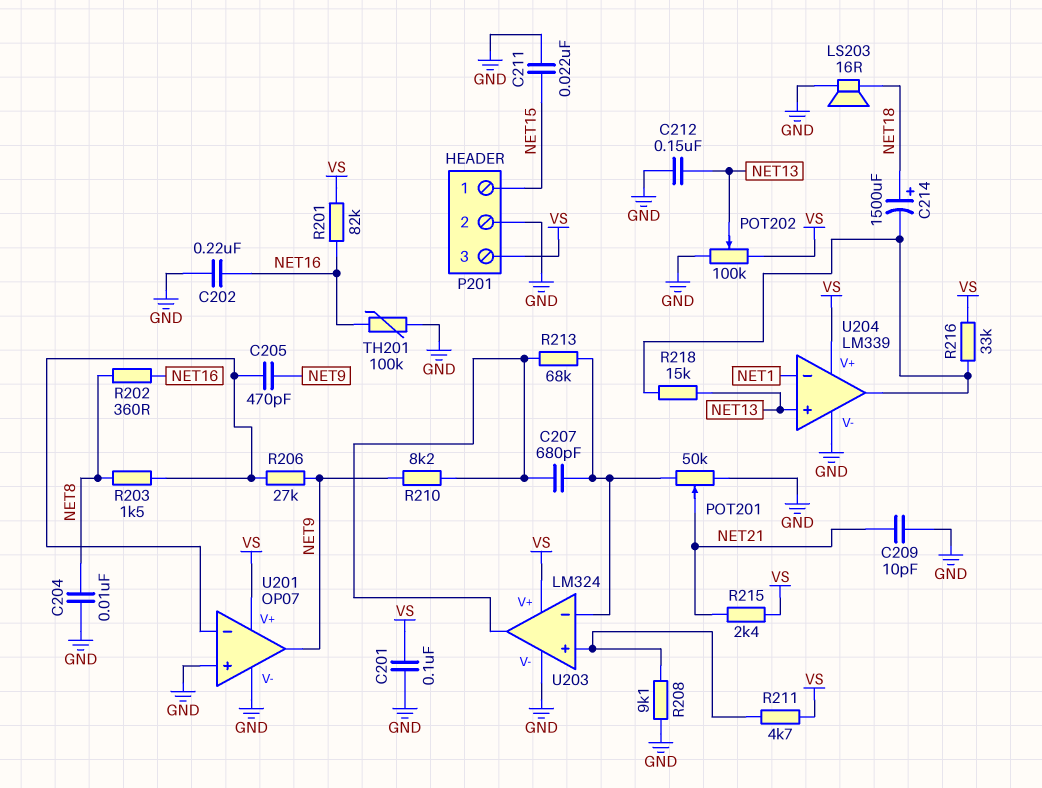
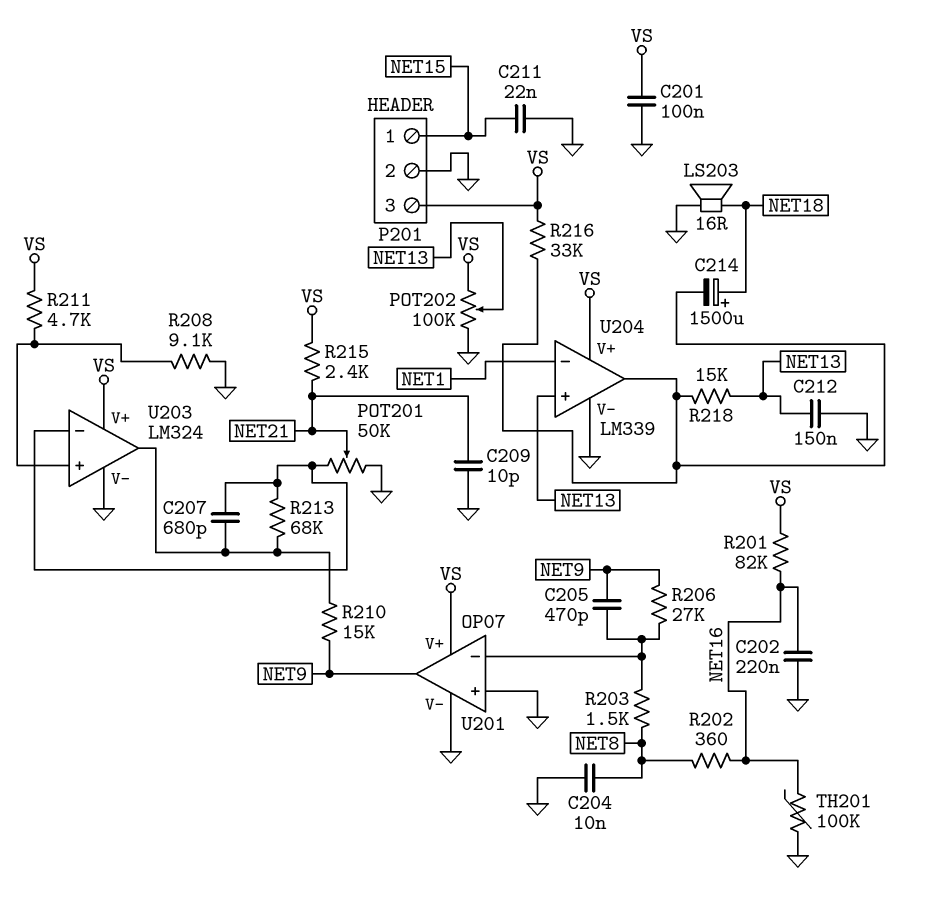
R210: 8.2k (NET9, U203/out) -> 15k (NET9, U203/out)

